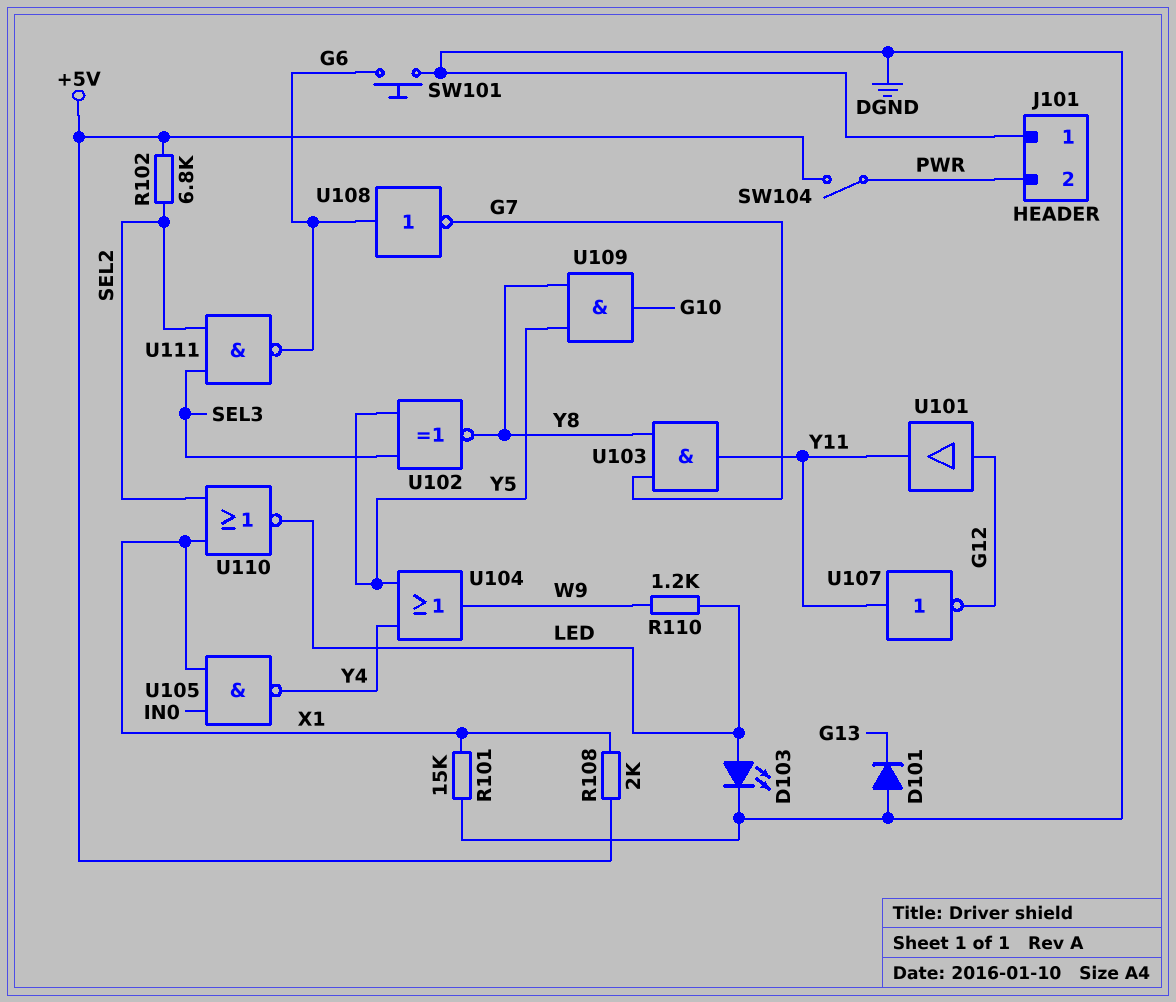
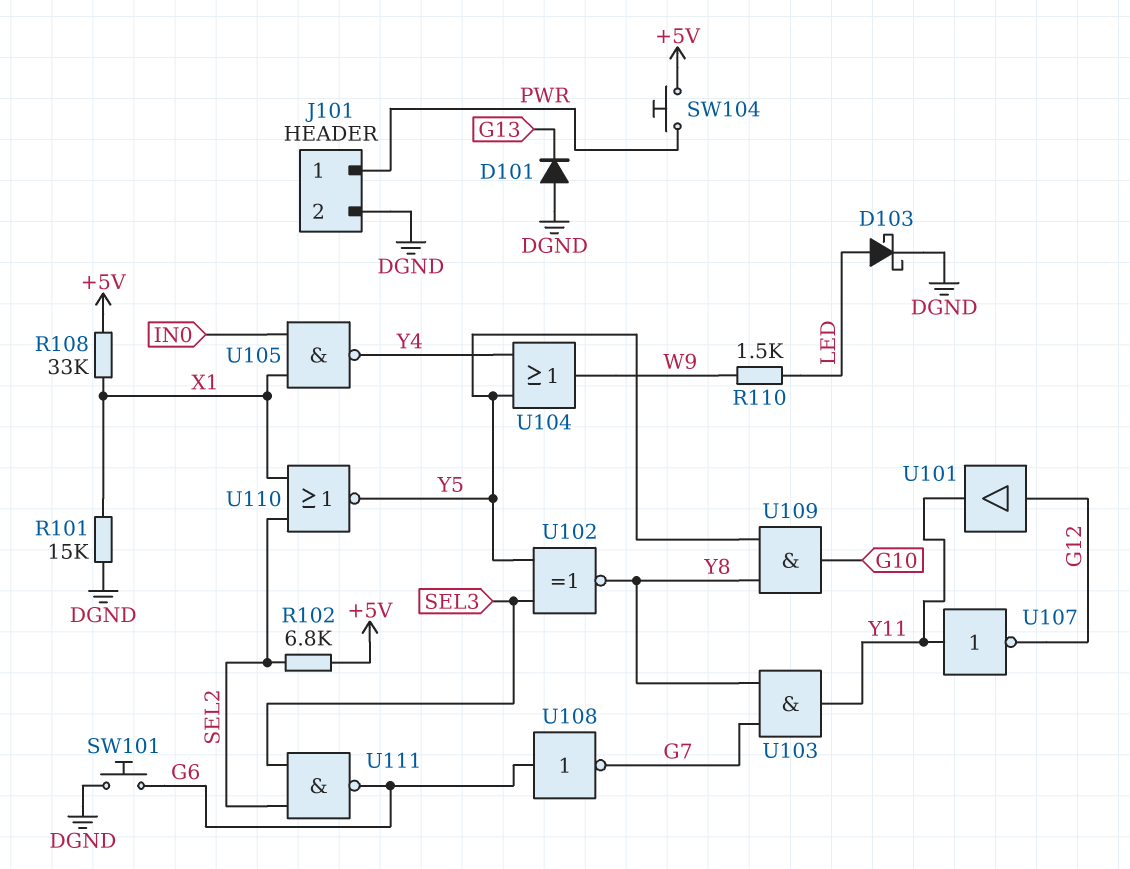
D103: LED (A LED, K DGND) -> schottky (A LED, K DGND)
J101 pin 1: DGND -> PWR
J101 pin 2: PWR -> DGND
R108: 2k (+5V, X1) -> 33k (+5V, X1)
R110: 1.2k (LED, W9) -> 1.5k (LED, W9)
SW104: switch (+5V, PWR) -> button (+5V, PWR)
U110: NOR (in SEL2, in X1, out LED) -> NOR (in SEL2, in X1, out Y5)

